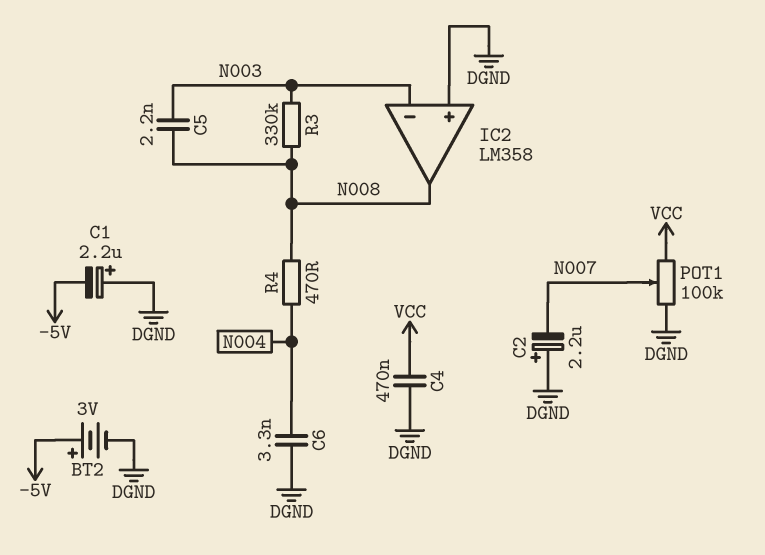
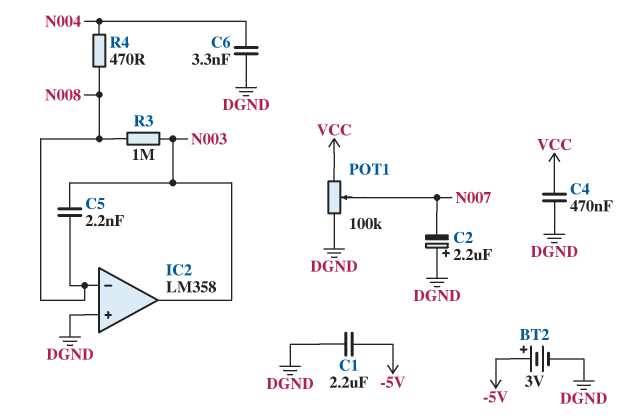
C1: 2.2uF (plus DGND, minus -5V) -> 2.2uF (-5V, DGND)
IC2 pin in-: N003 -> N008
IC2 pin out: N008 -> N003
R3: 330k (N003, N008) -> 1M (N003, N008)

